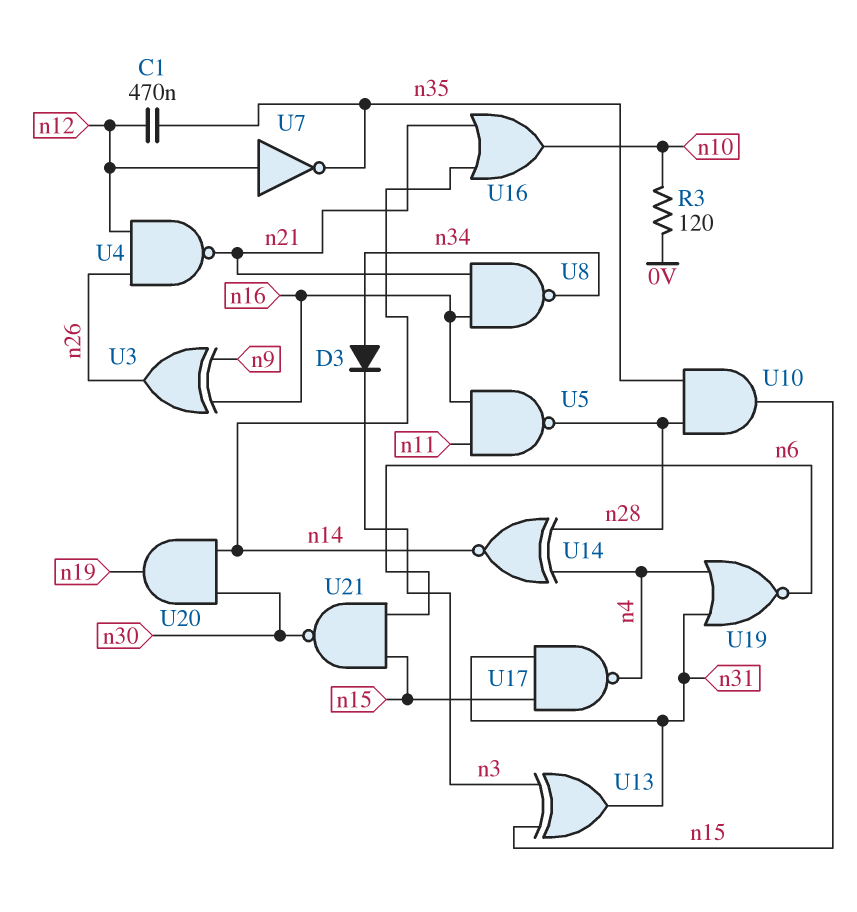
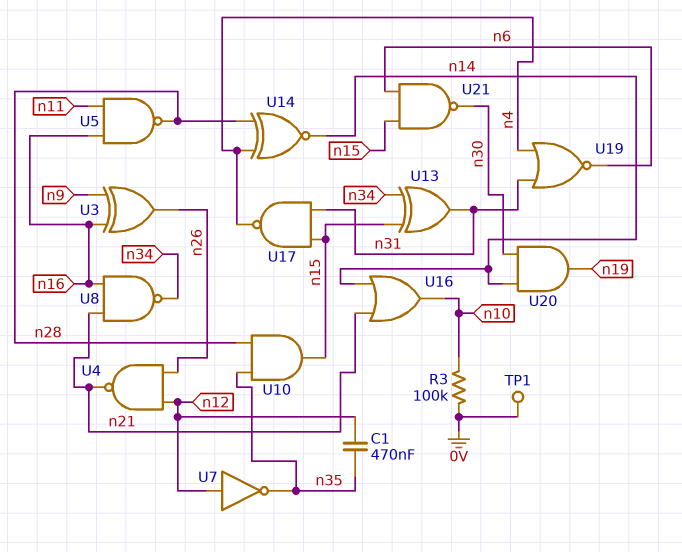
D3: diode (A n34, K n3) -> none
R3: 120 (0V, n10) -> 100k (0V, n10)
TP1: none -> test point (0V)
U13: XOR (in n3, in n15, out n31) -> XOR (in n15, in n34, out n31)

